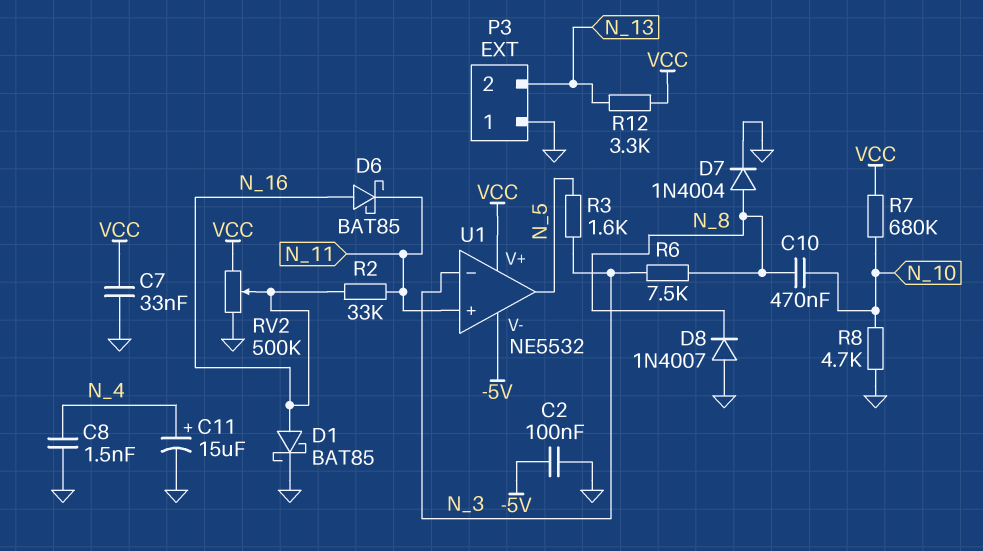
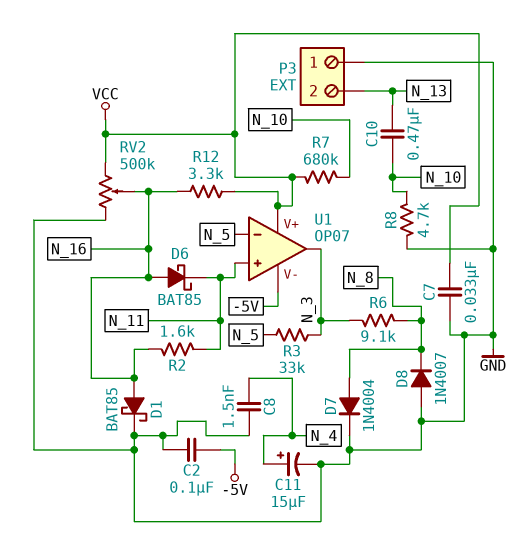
C10: 470nF (N_8, N_10) -> 470nF (N_10, N_13)
R2: 33k (N_11, N_16) -> 1.6k (N_11, N_16)
R3: 1.6k (N_3, N_5) -> 33k (N_3, N_5)
R6: 7.5k (N_3, N_8) -> 9.1k (N_3, N_8)
R12: 3.3k (N_13, VCC) -> 3.3k (N_16, VCC)
U1: NE5532 -> OP07
U1 pin in-: N_3 -> N_5
U1 pin out: N_5 -> N_3

